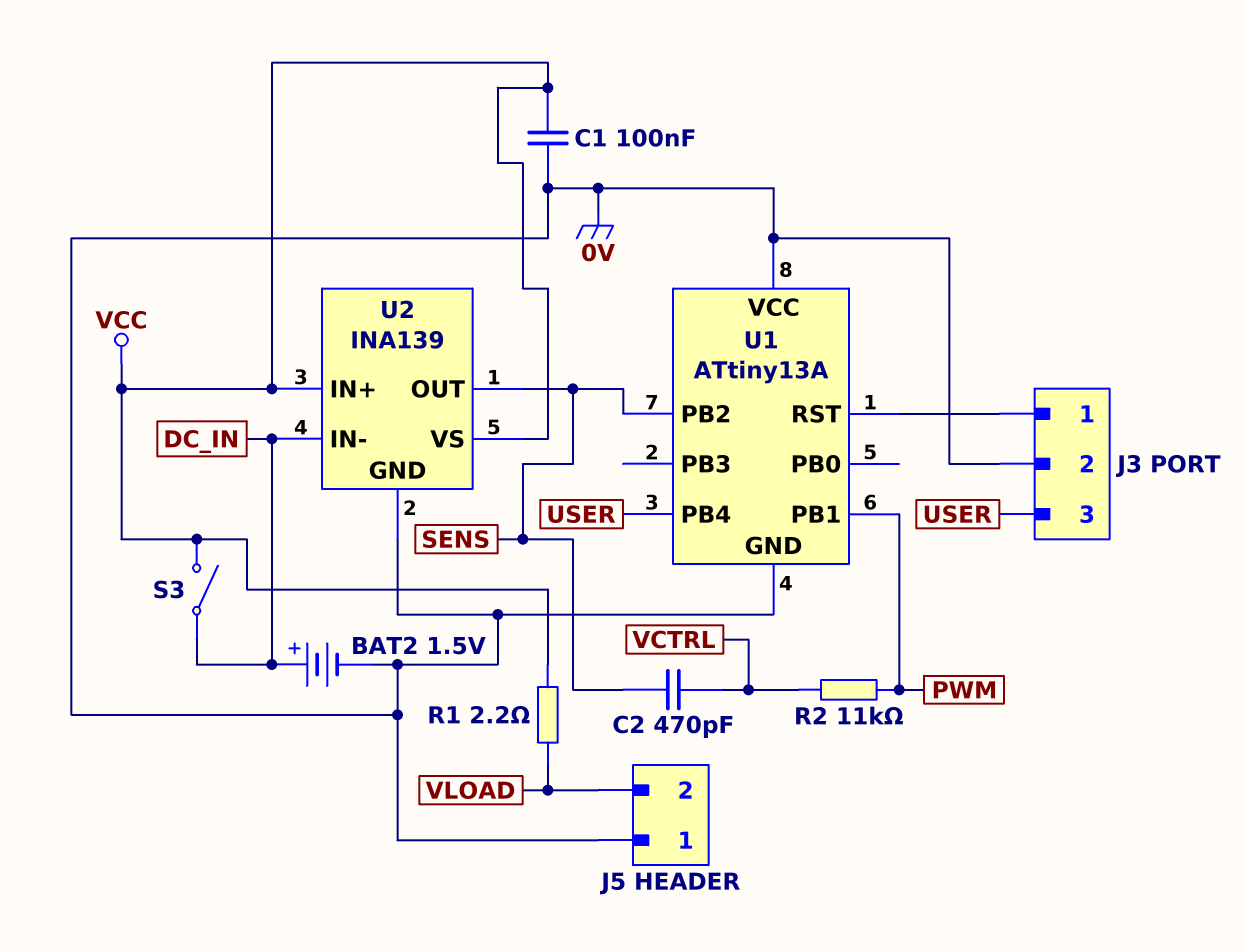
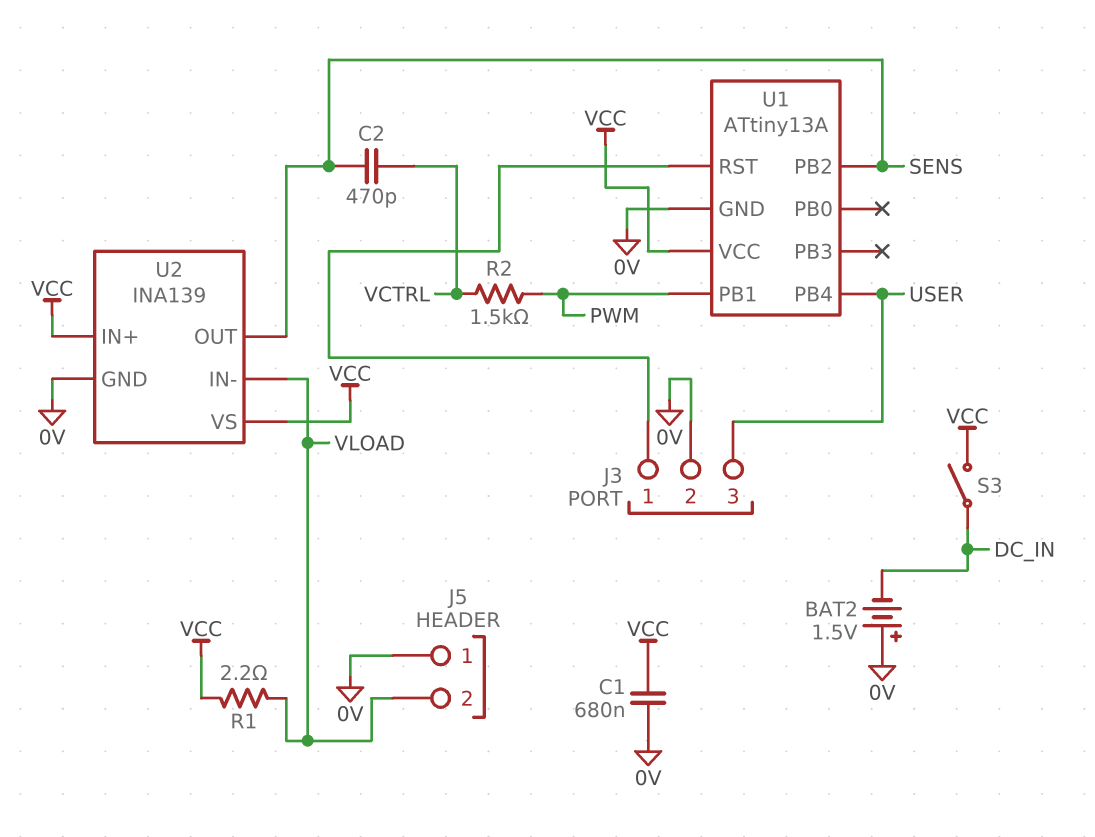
BAT2: 1.5V (plus DC_IN, minus 0V) -> 1.5V (plus 0V, minus DC_IN)
C1: 100nF (0V, VCC) -> 680nF (0V, VCC)
R2: 11k (PWM, VCTRL) -> 1.5k (PWM, VCTRL)
U1 pin VCC: 0V -> VCC
U2 pin IN-: DC_IN -> VLOAD

